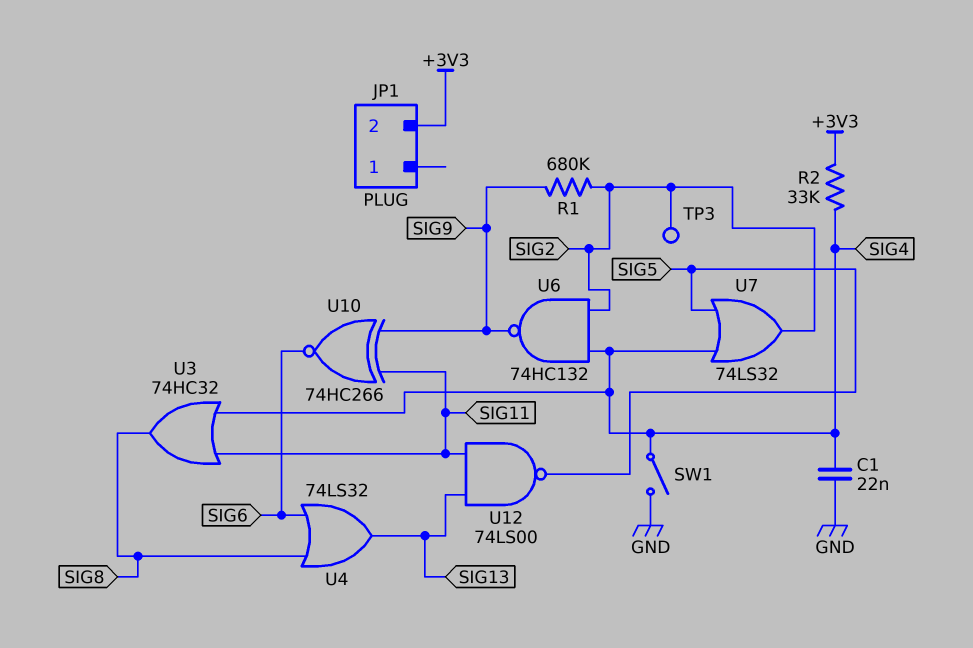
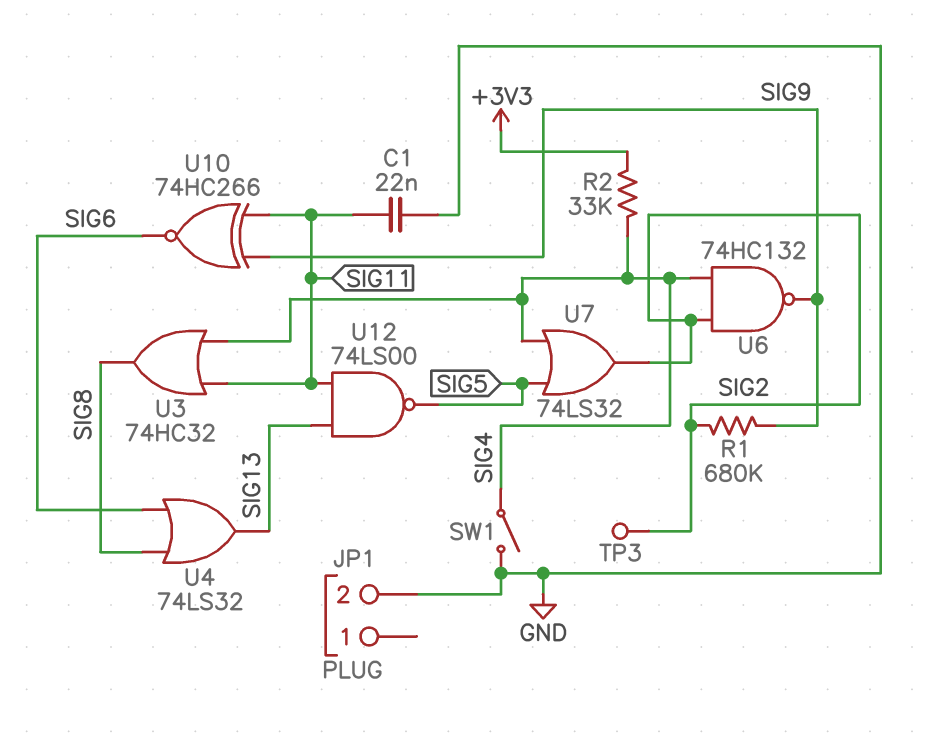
C1: 22nF (GND, SIG4) -> 22nF (GND, SIG11)
JP1 pin 2: +3V3 -> GND

